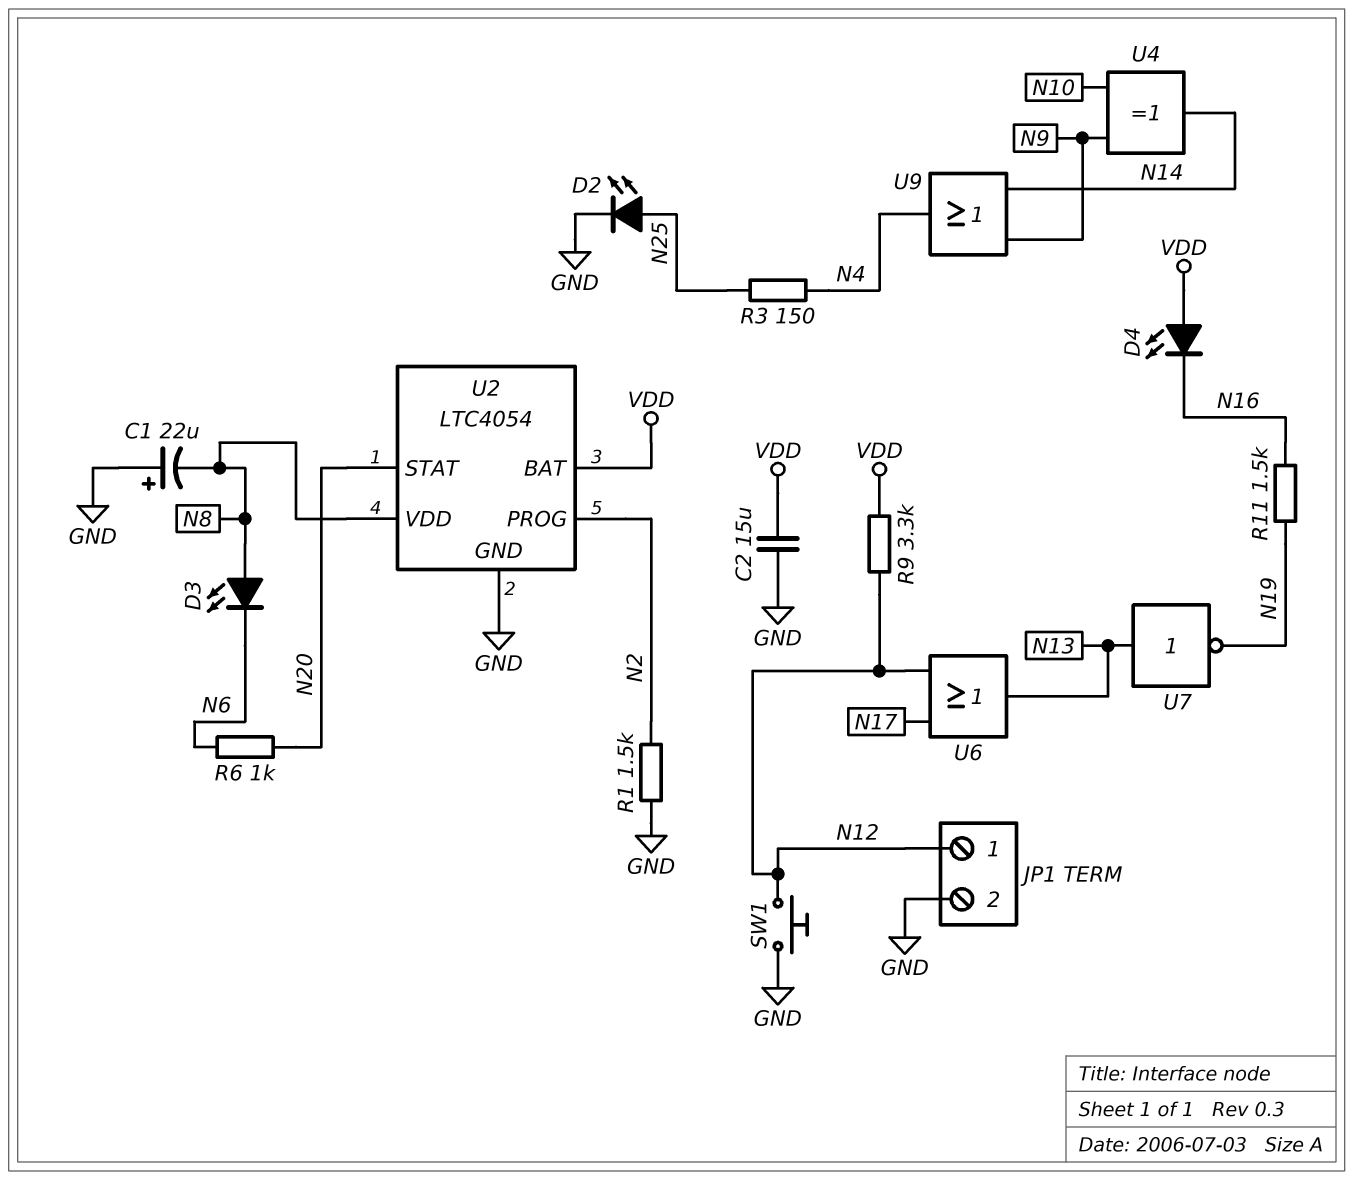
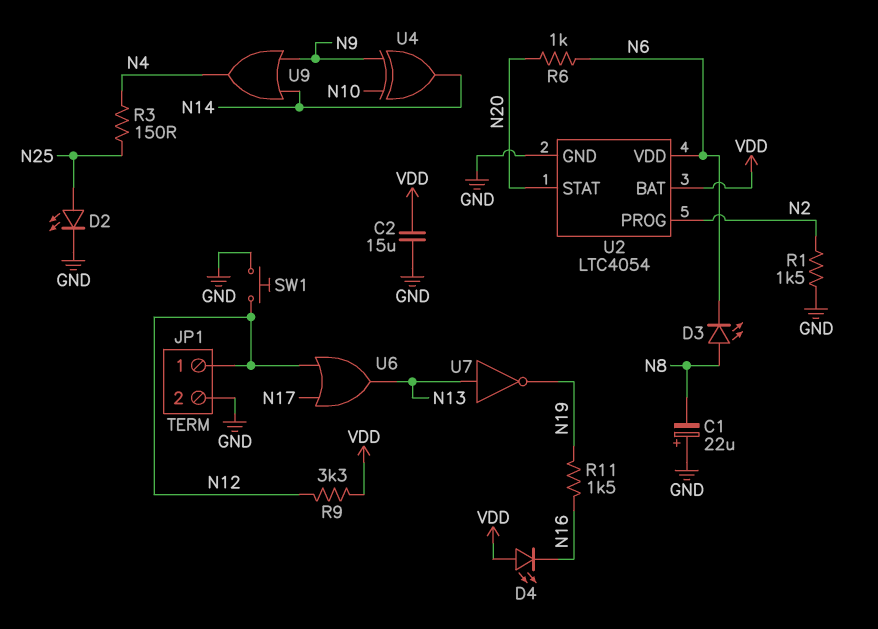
U2 pin VDD: N8 -> N6

